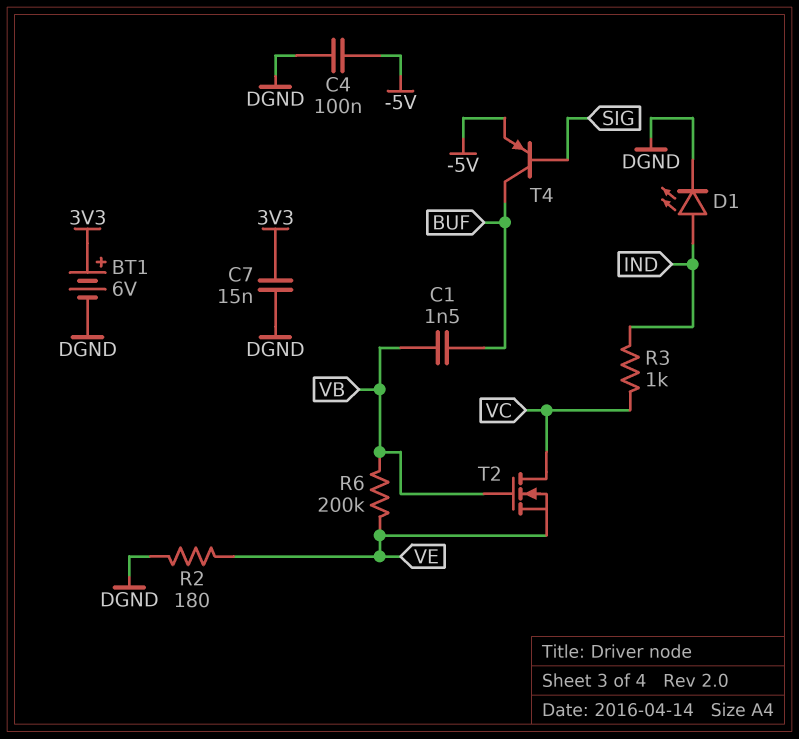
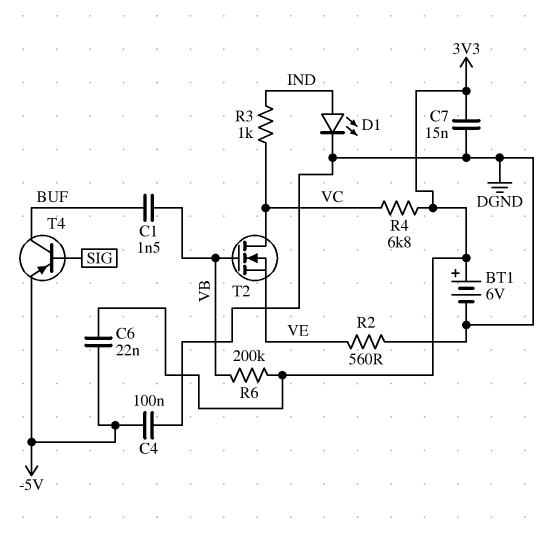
C6: none -> 22nF (-5V, 3V3)
R2: 180 (DGND, VE) -> 560 (DGND, VE)
R4: none -> 6.8k (3V3, VC)
R6: 200k (VB, VE) -> 200k (3V3, VB)

